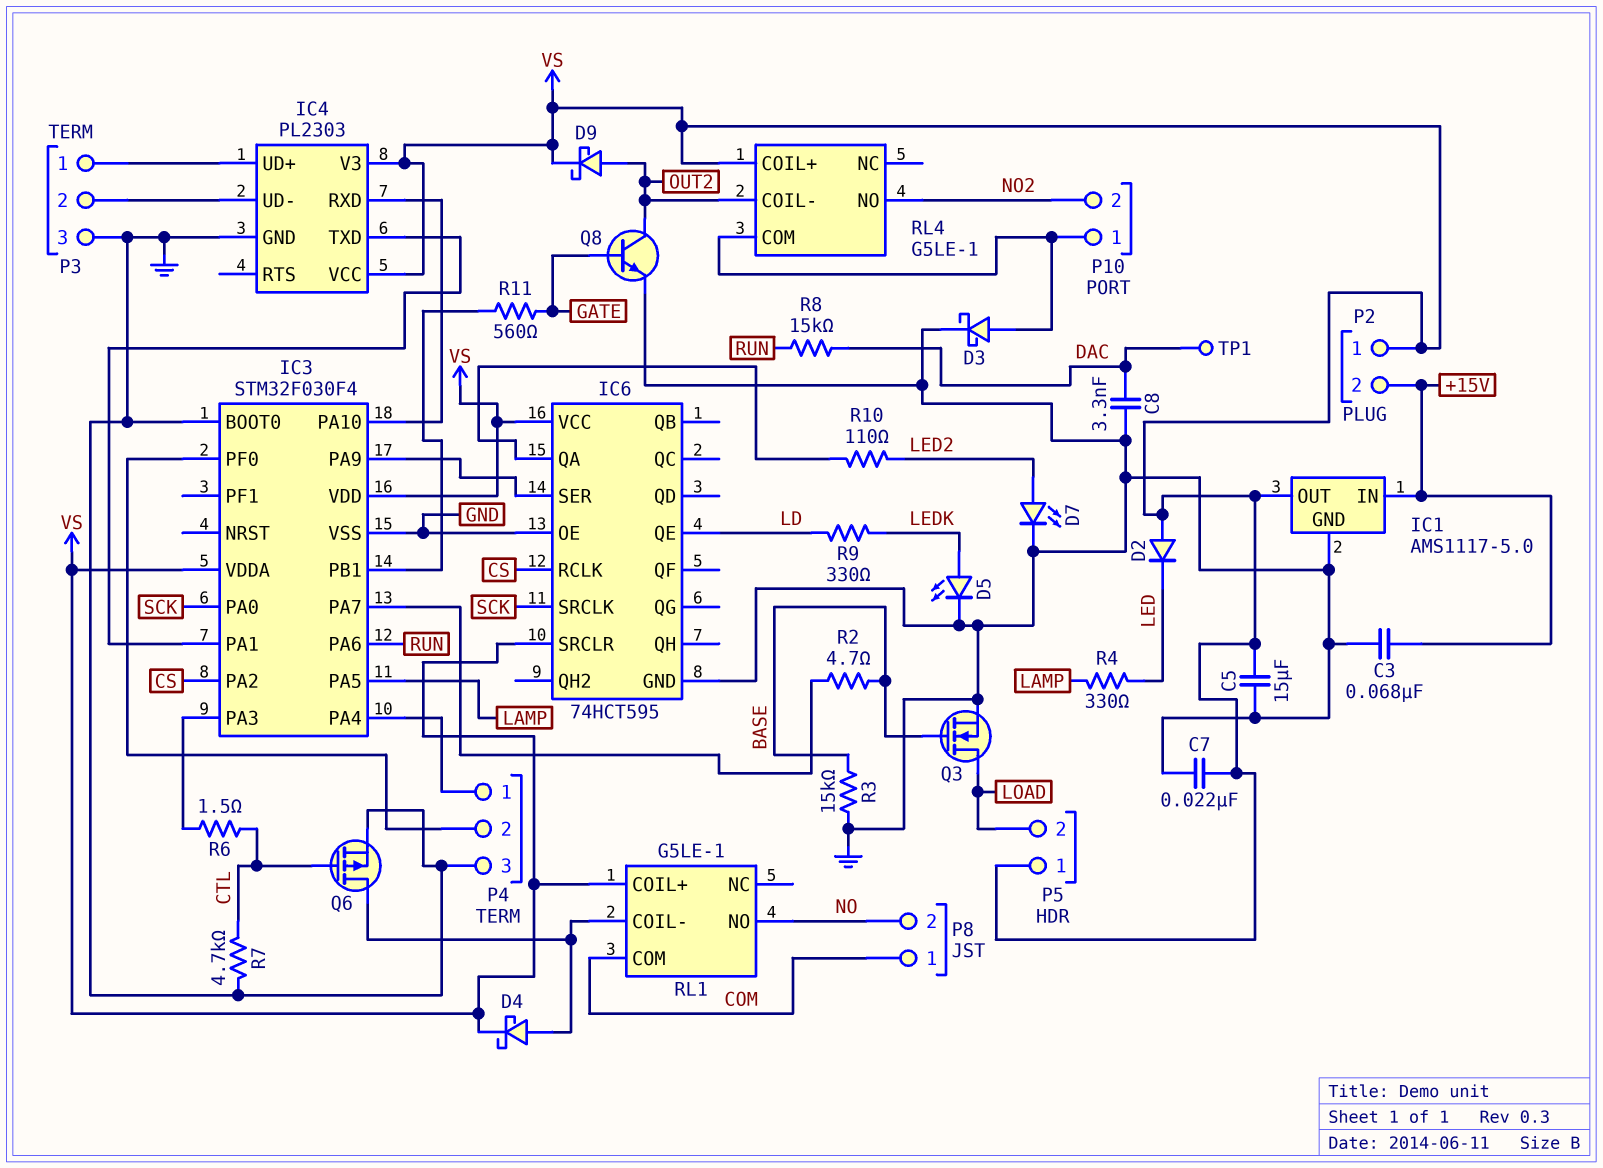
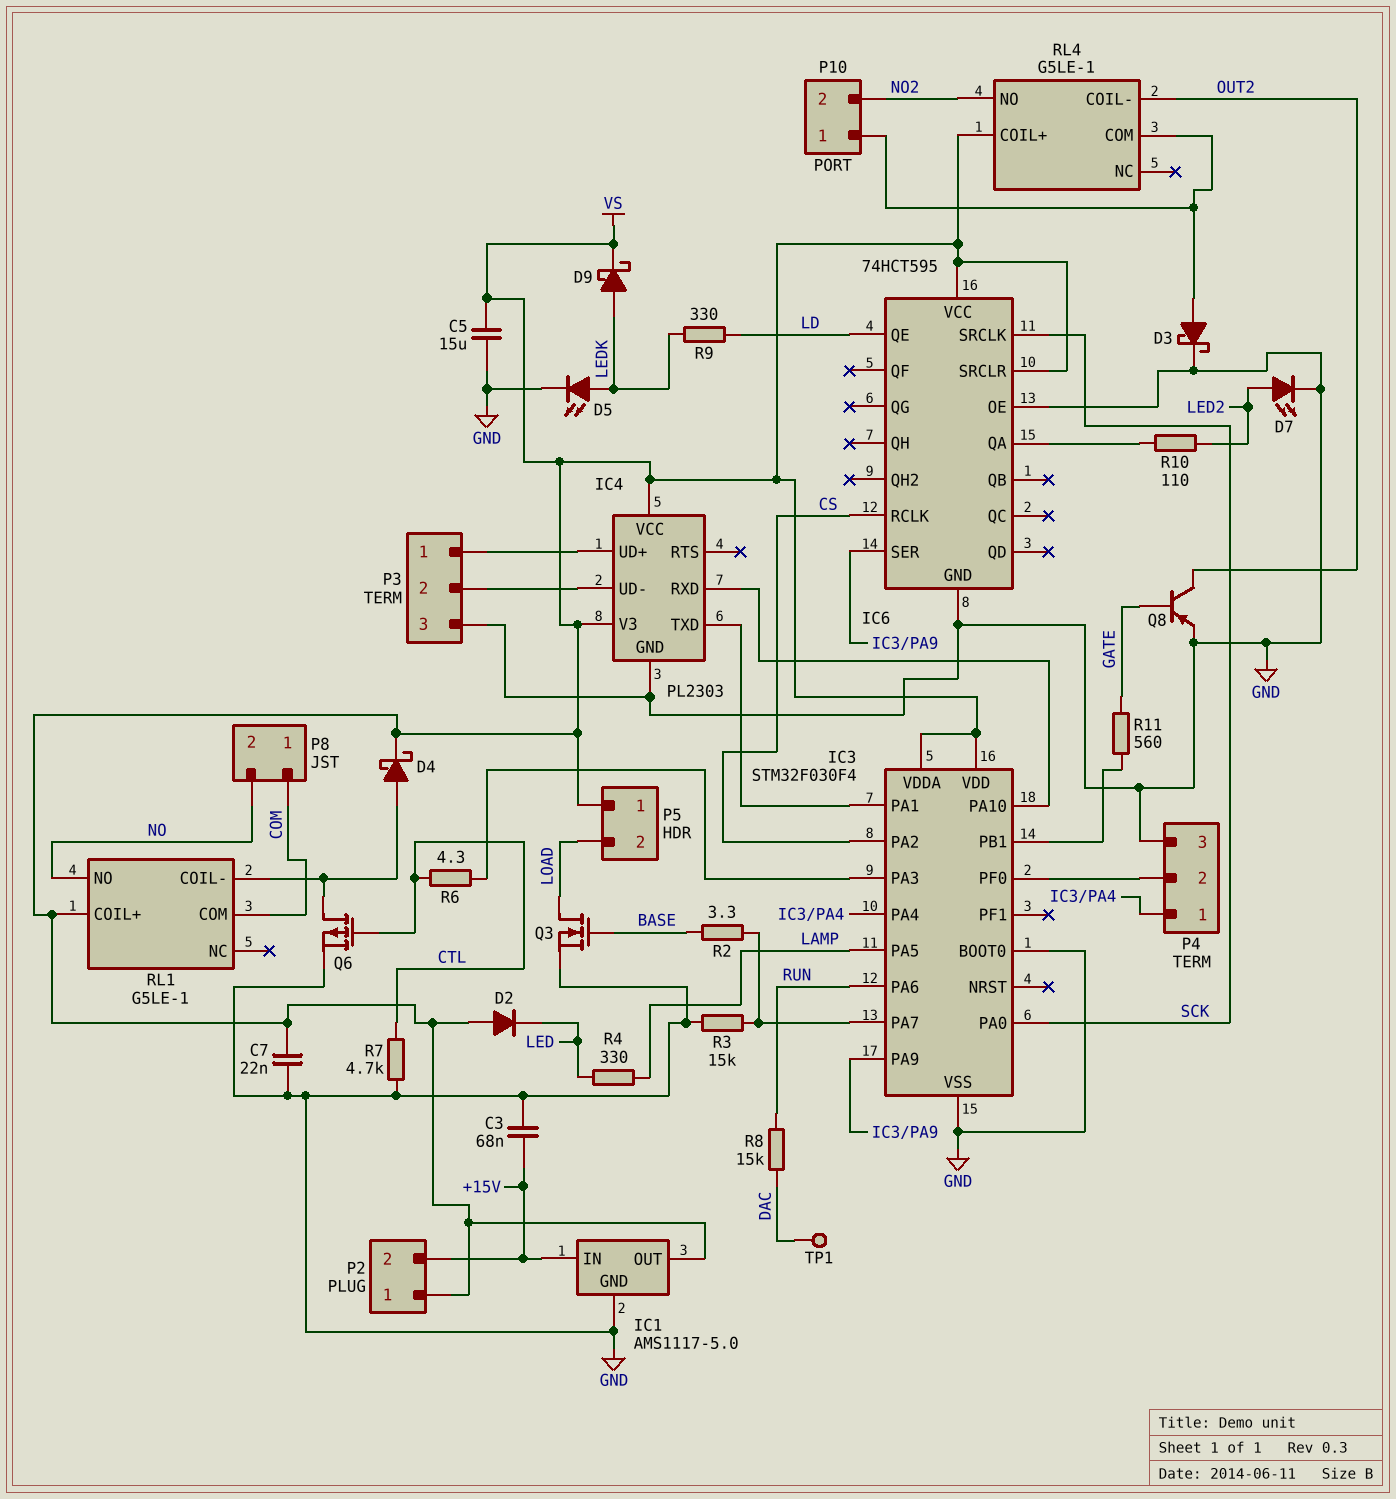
C8: 3.3nF (DAC, GND) -> none
D9: schottky (A OUT2, K VS) -> schottky (A LEDK, K VS)
Q8: NPN (B GATE, C OUT2, E GND) -> PNP (B GATE, C OUT2, E GND)
R2: 4.7 (BASE, IC3/PA7) -> 3.3 (BASE, IC3/PA7)
R3: 15k (BASE, GND) -> 15k (GND, IC3/PA7)
R6: 1.5 (CTL, IC3/PA3) -> 4.3 (CTL, IC3/PA3)

